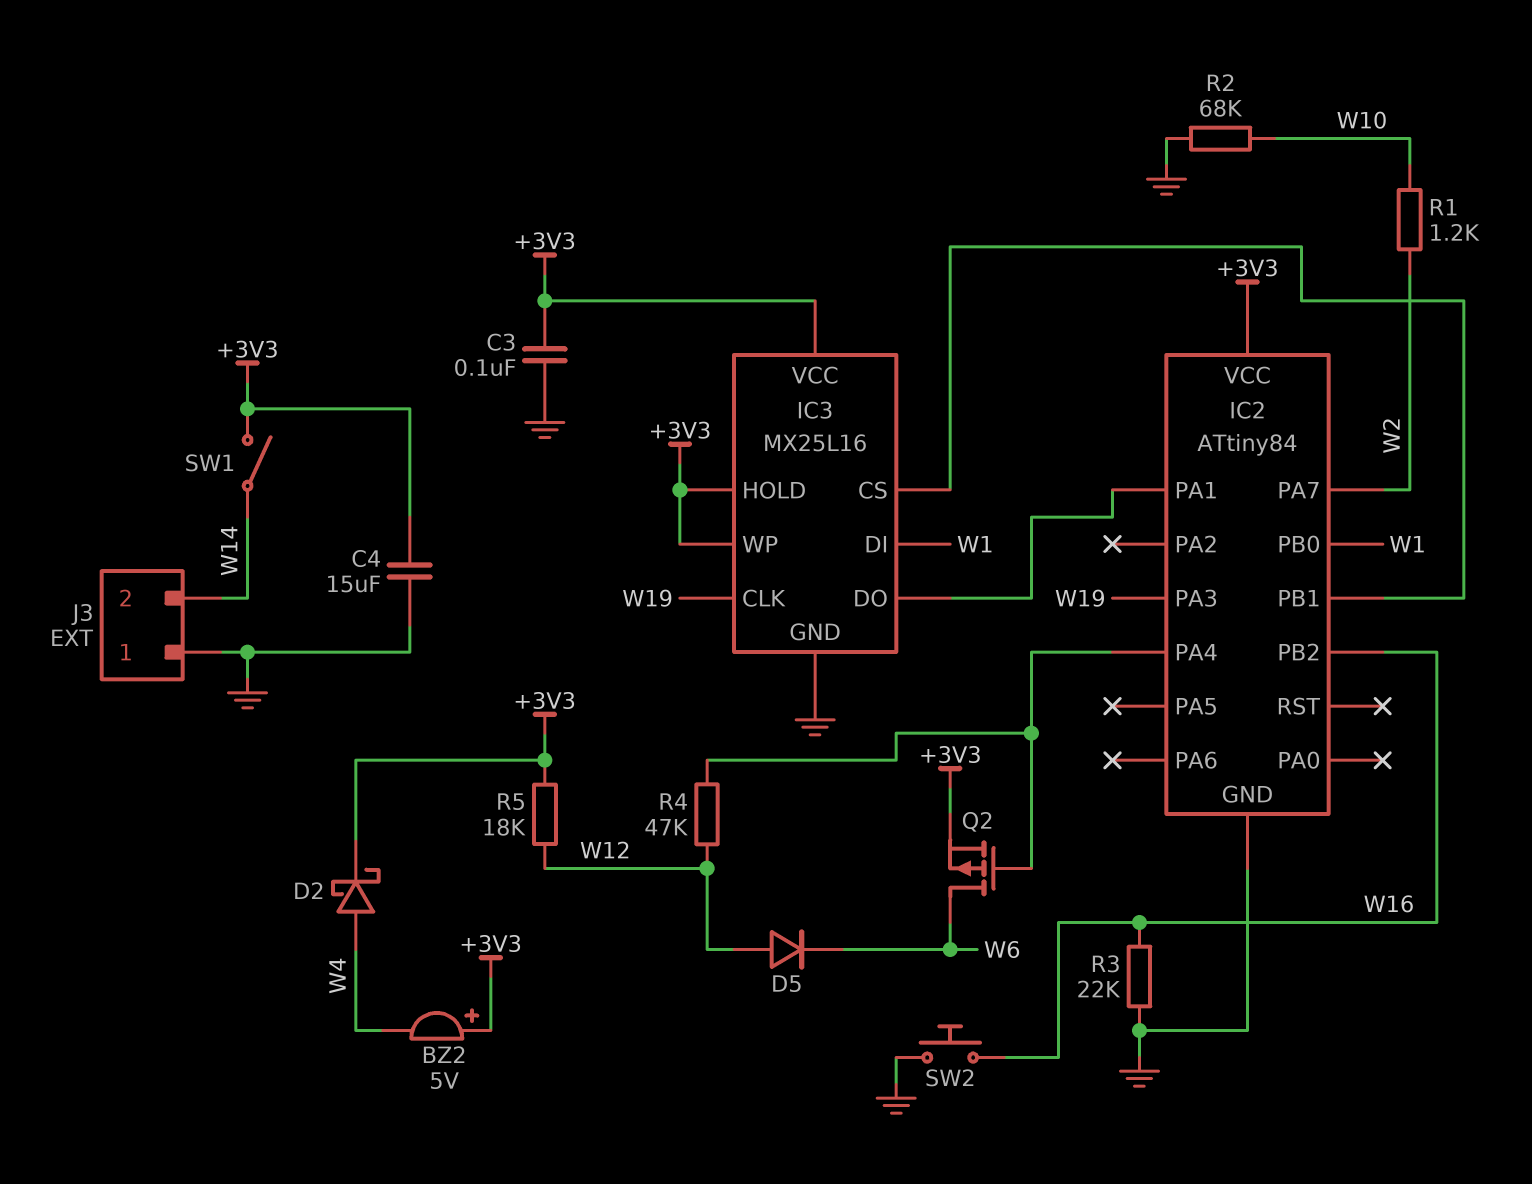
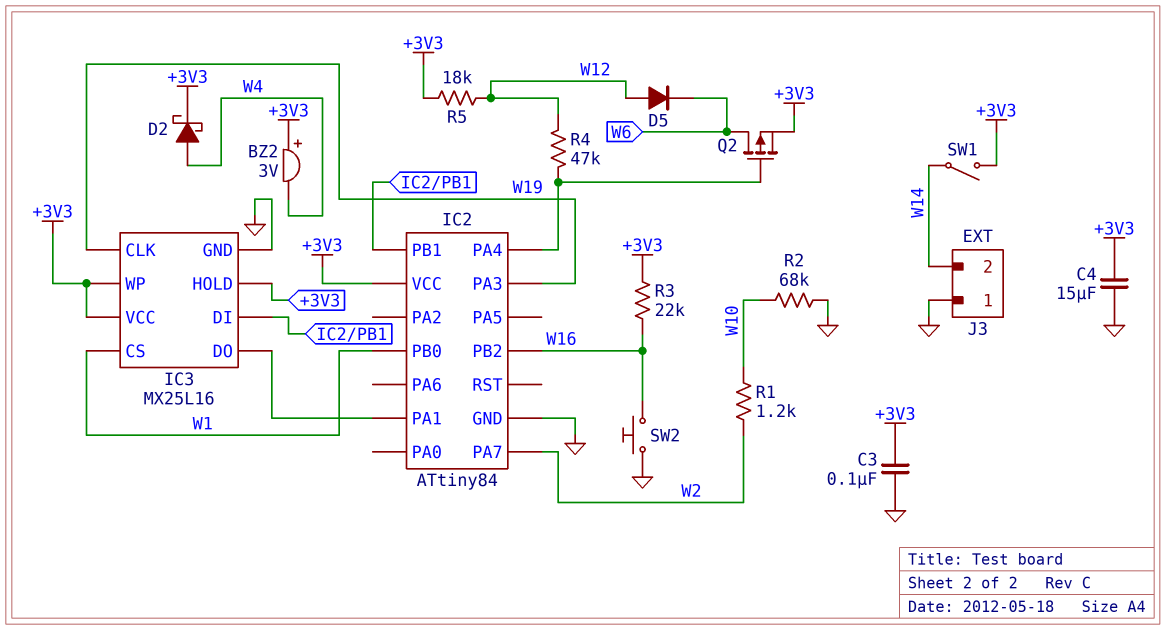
BZ2: buzzer 5V (plus +3V3, minus W4) -> buzzer 3V (plus +3V3, minus W4)
IC3 pin CS: IC2/PB1 -> W1
IC3 pin DI: W1 -> IC2/PB1
R3: 22k (GND, W16) -> 22k (+3V3, W16)

